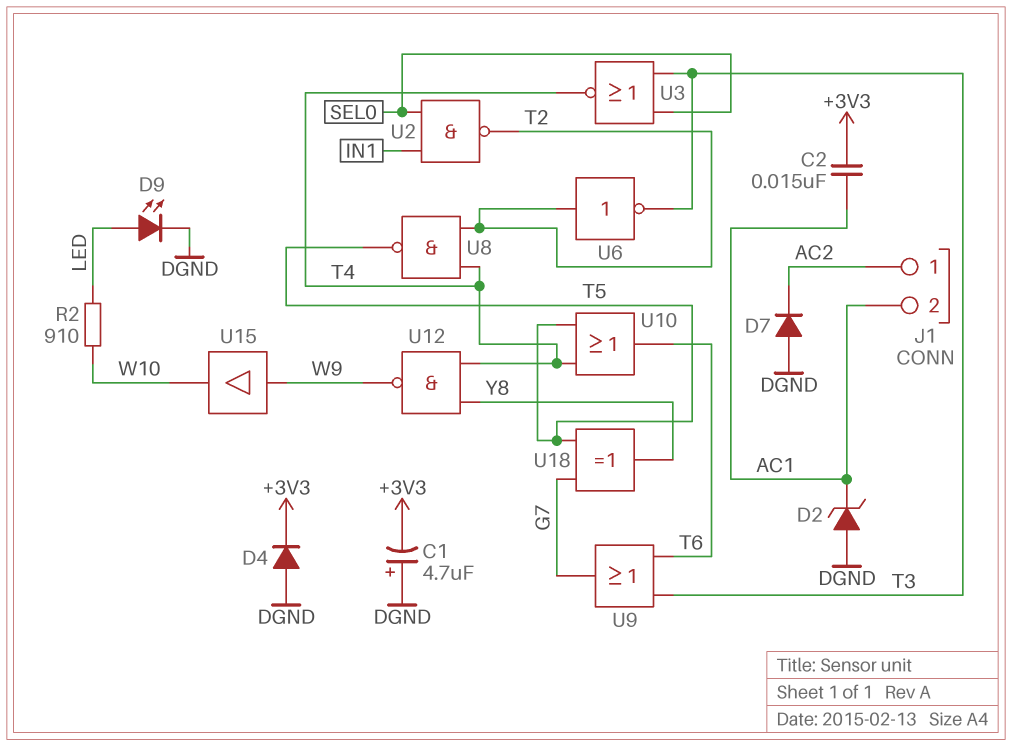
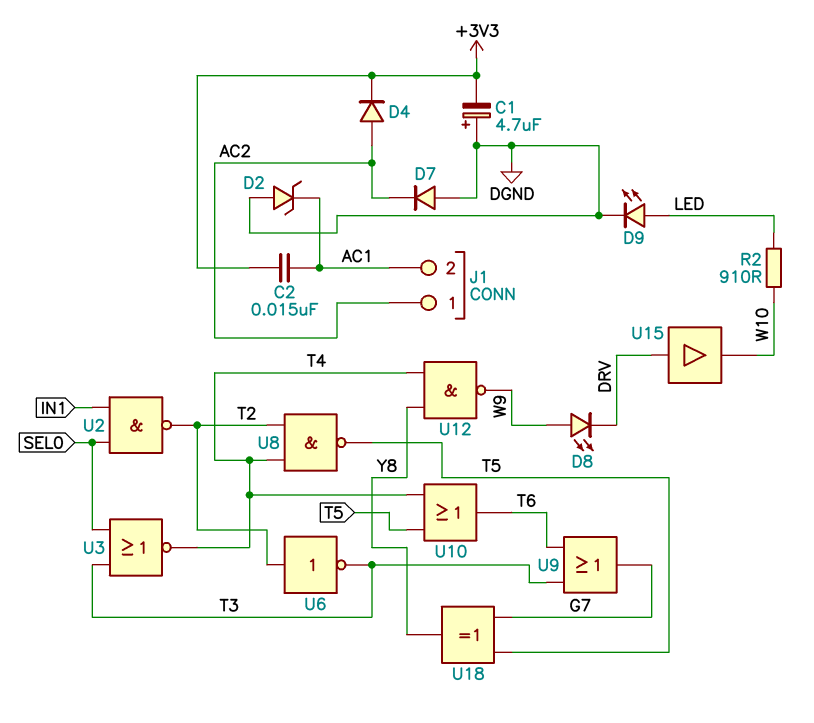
D4: diode (A DGND, K +3V3) -> diode (A AC2, K +3V3)
D8: none -> LED (A W9, K DRV)
U15: buffer (in W9, out W10) -> buffer (in DRV, out W10)

